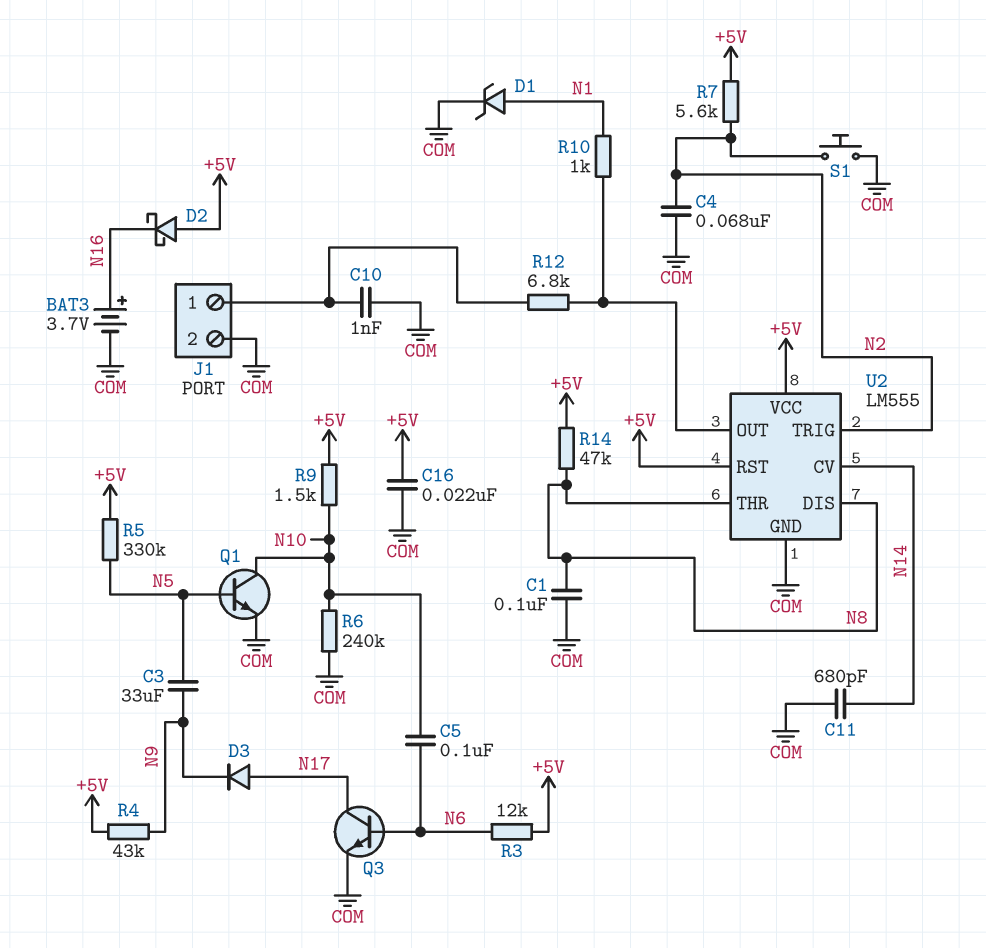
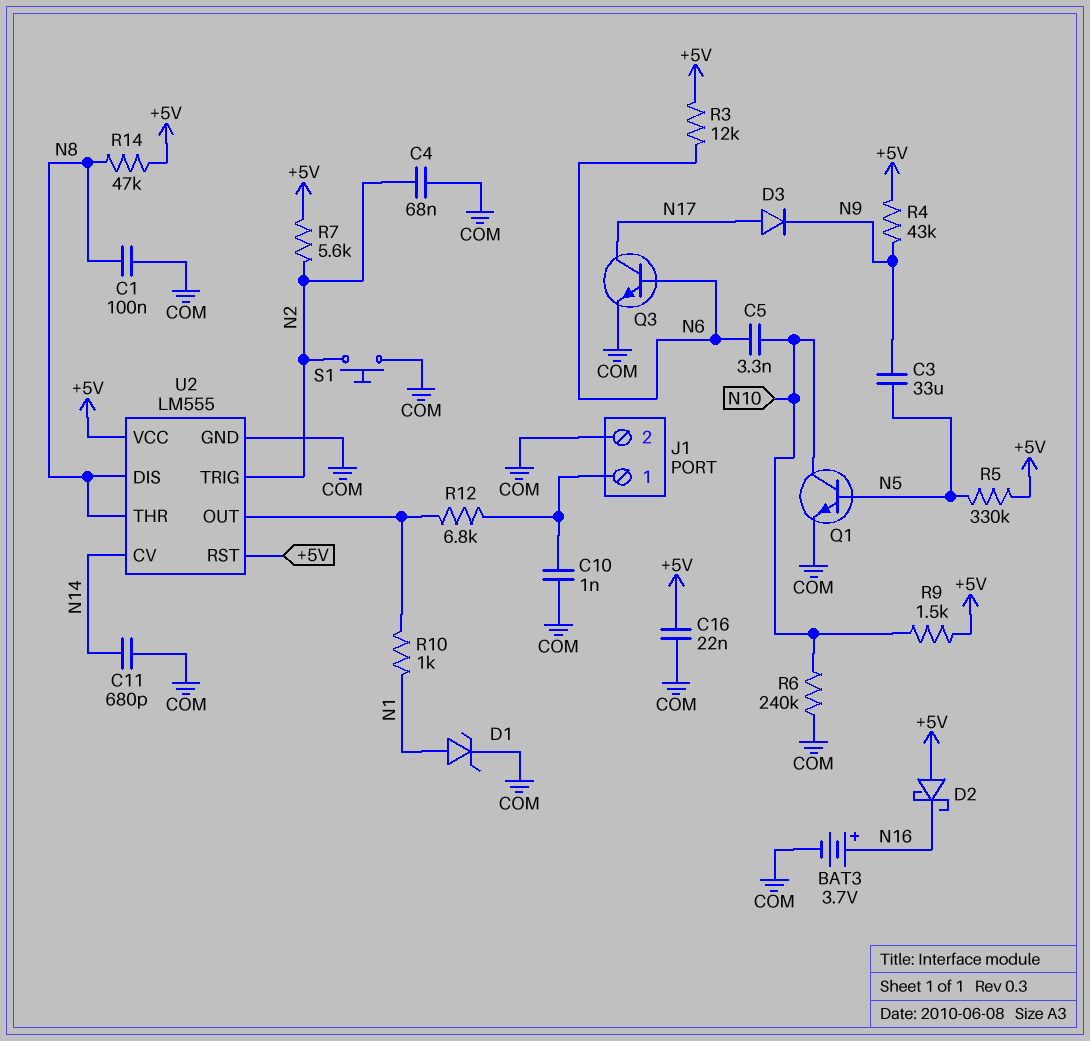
C5: 100nF (N6, N10) -> 3.3nF (N6, N10)

